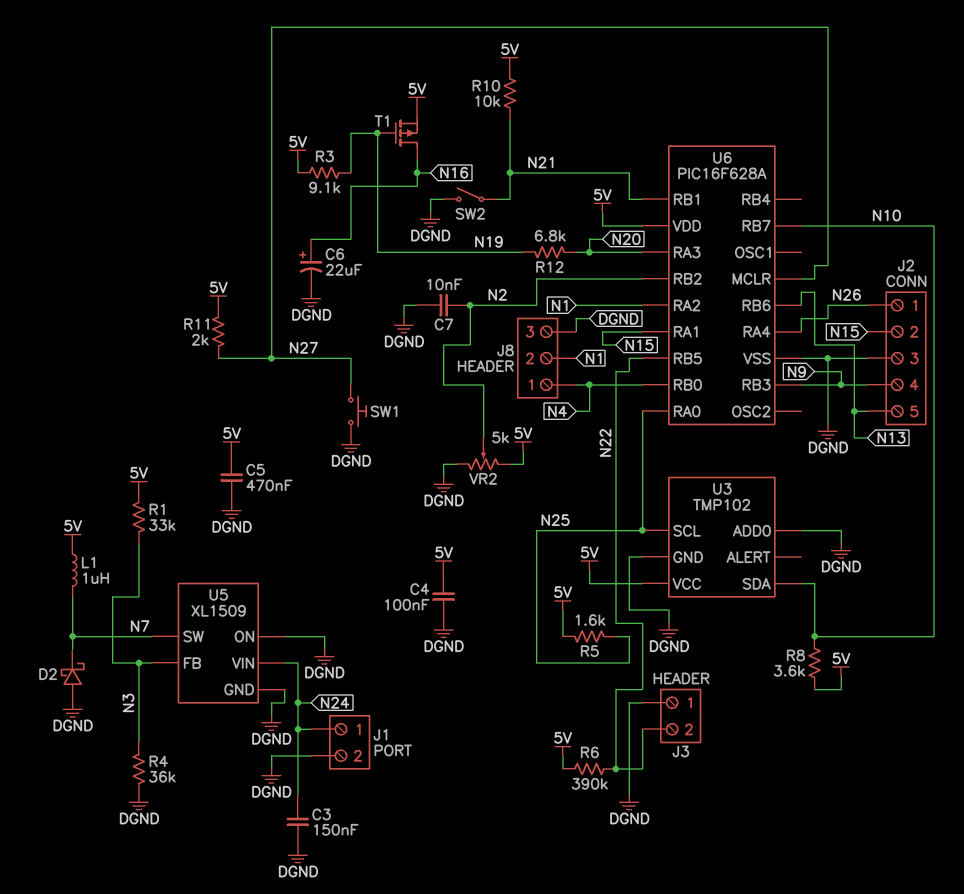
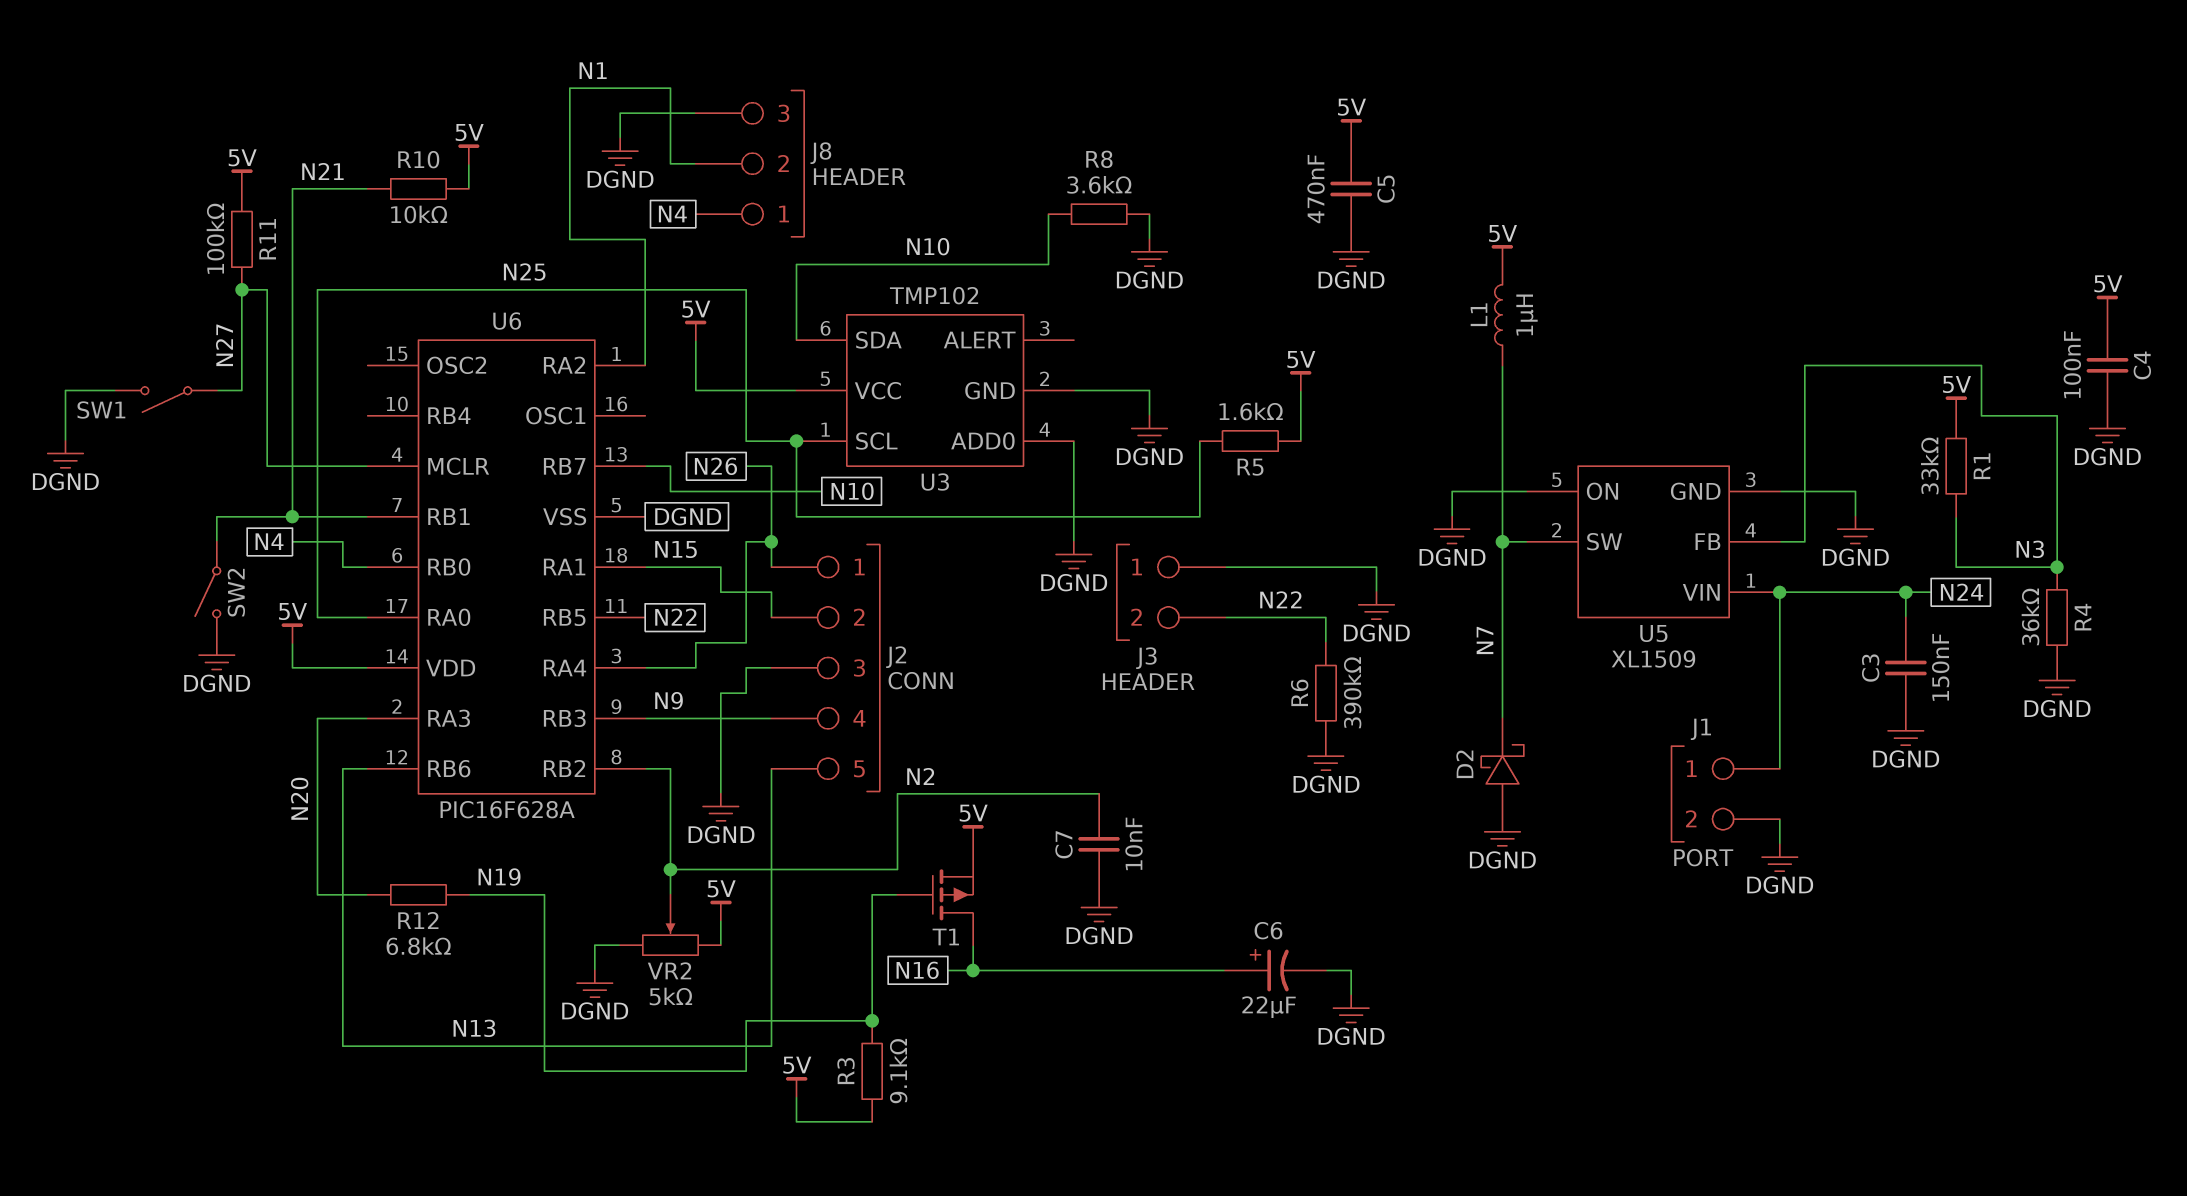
R6: 390k (5V, N22) -> 390k (DGND, N22)
R8: 3.6k (5V, N10) -> 3.6k (DGND, N10)
R11: 2k (5V, N27) -> 100k (5V, N27)
SW1: button (DGND, N27) -> switch (DGND, N27)

